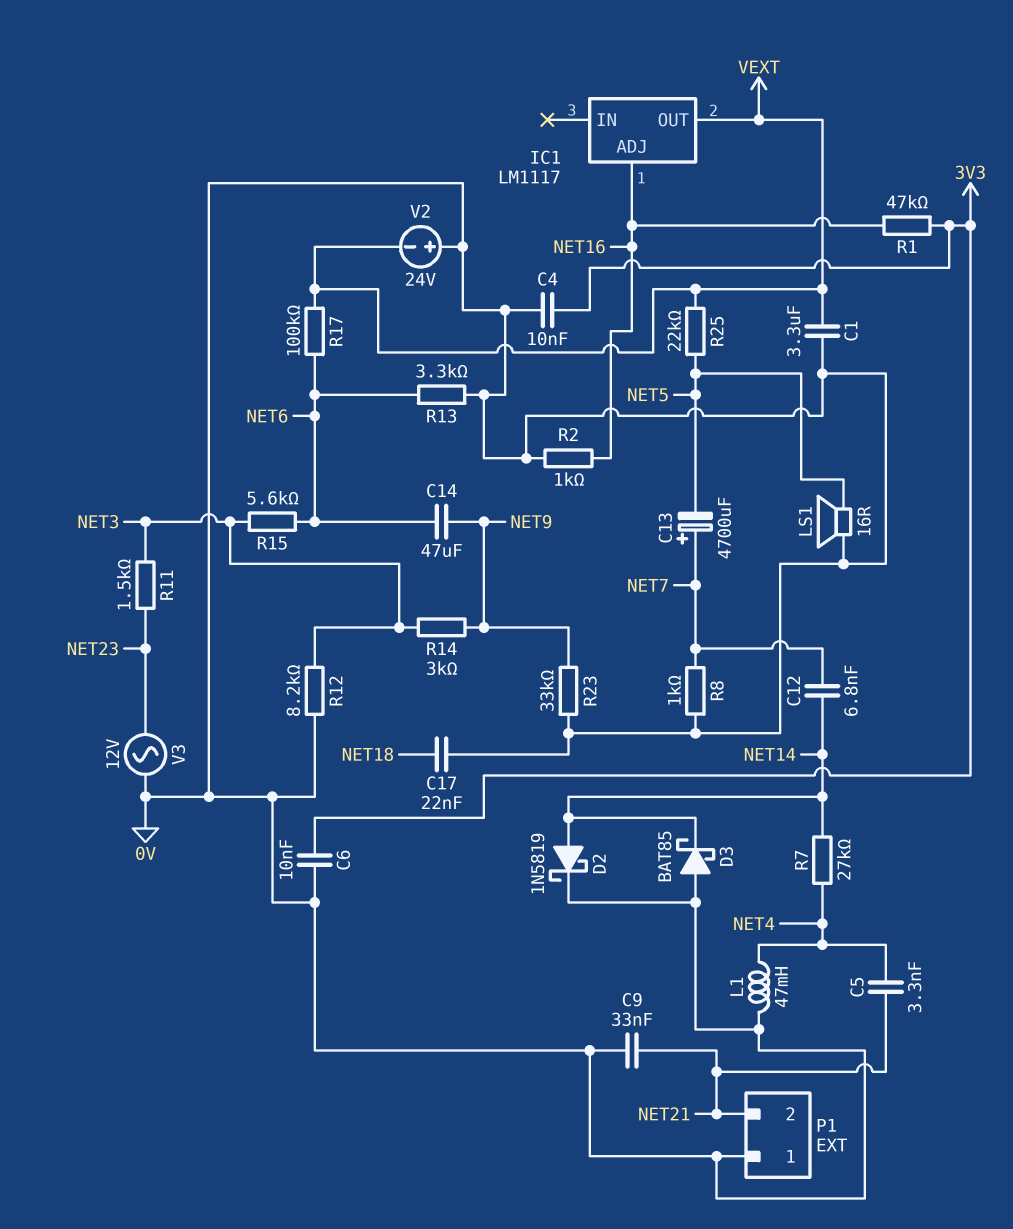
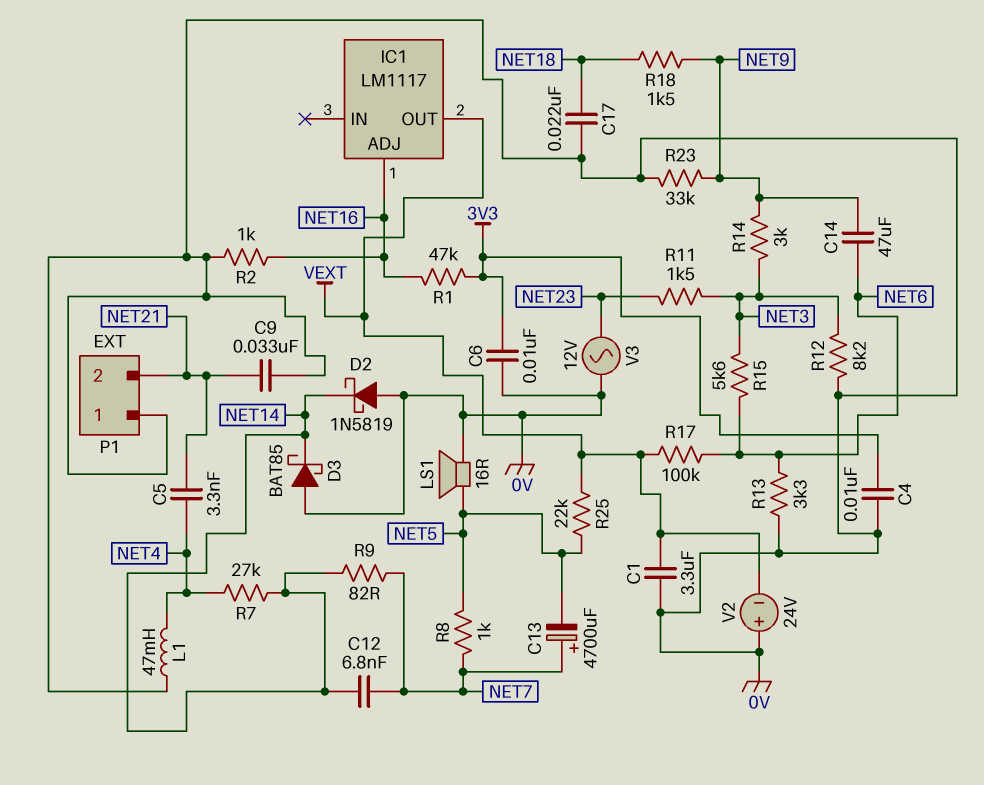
D2: schottky 1N5819 (A NET14, K 0V) -> schottky 1N5819 (A 0V, K NET14)
R8: 1k (0V, NET7) -> 1k (NET5, NET7)
R9: none -> 82 (NET7, NET14)
R18: none -> 1.5k (NET9, NET18)

